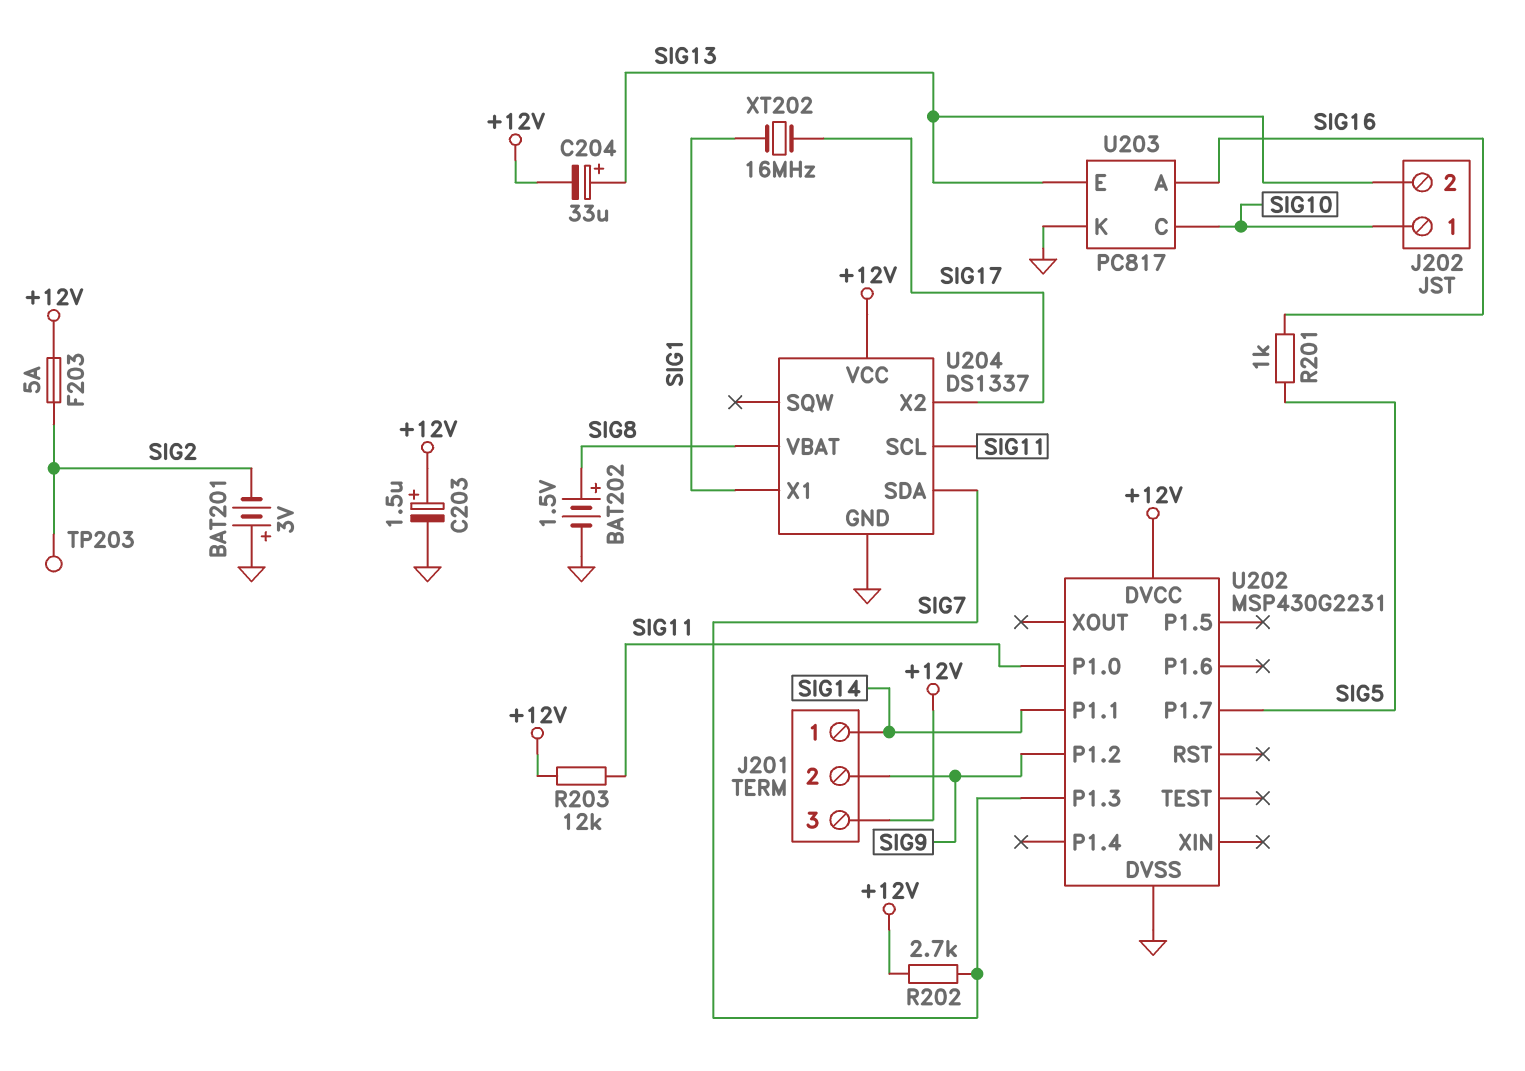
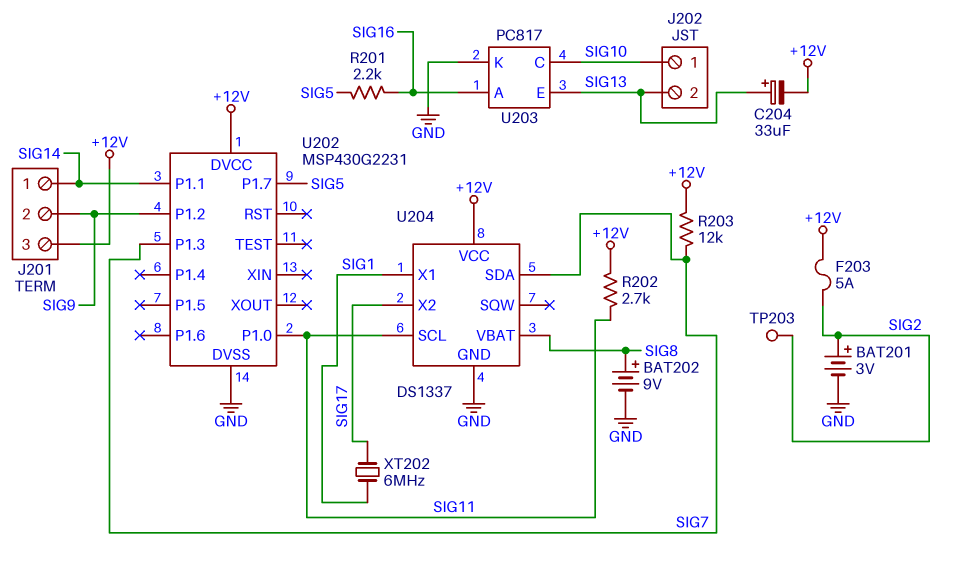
BAT201: 3V (plus GND, minus SIG2) -> 3V (plus SIG2, minus GND)
BAT202: 1.5V (plus SIG8, minus GND) -> 9V (plus SIG8, minus GND)
C203: 1.5uF (plus +12V, minus GND) -> none
R201: 1k (SIG5, SIG16) -> 2.2k (SIG5, SIG16)
R202: 2.7k (+12V, SIG7) -> 2.7k (+12V, SIG11)
R203: 12k (+12V, SIG11) -> 12k (+12V, SIG7)
XT202: 16MHz (SIG1, SIG17) -> 6MHz (SIG1, SIG17)

